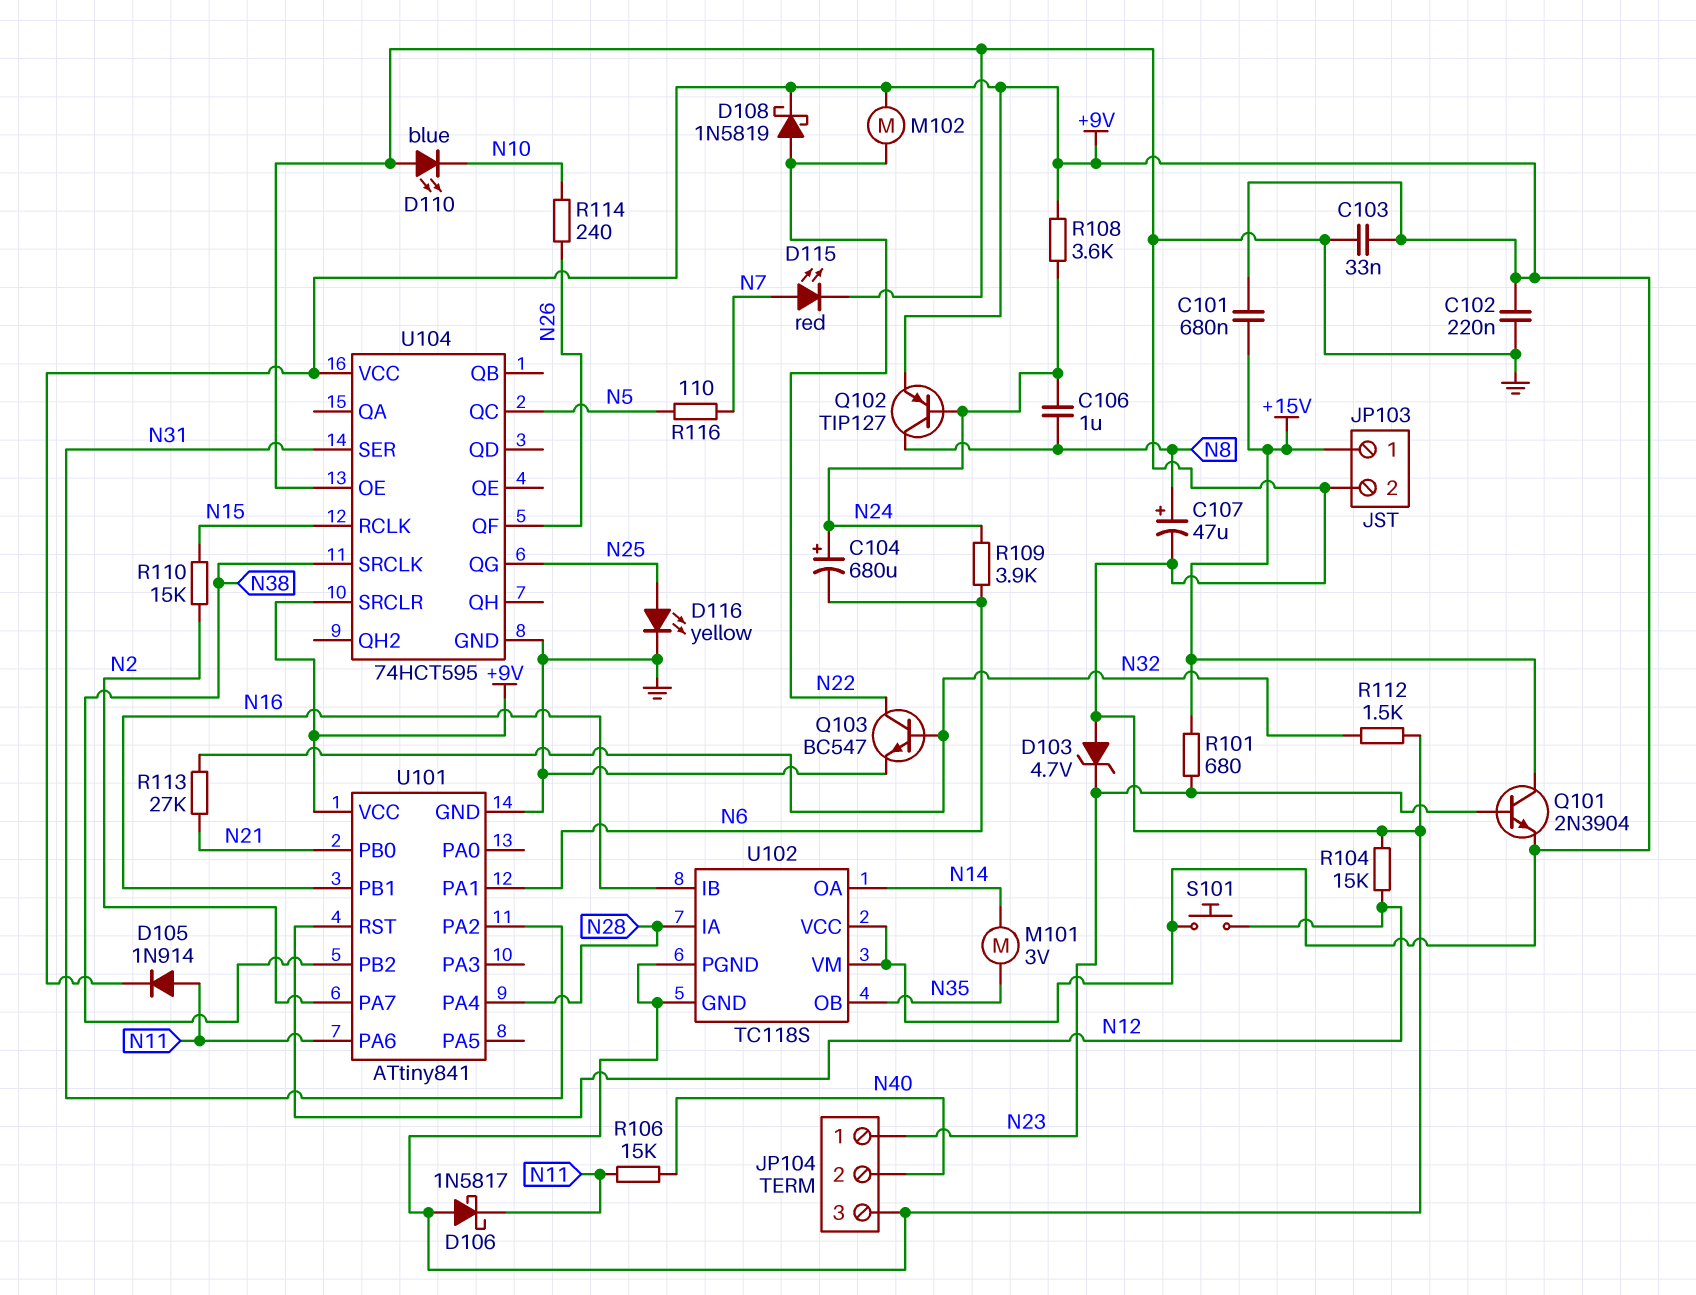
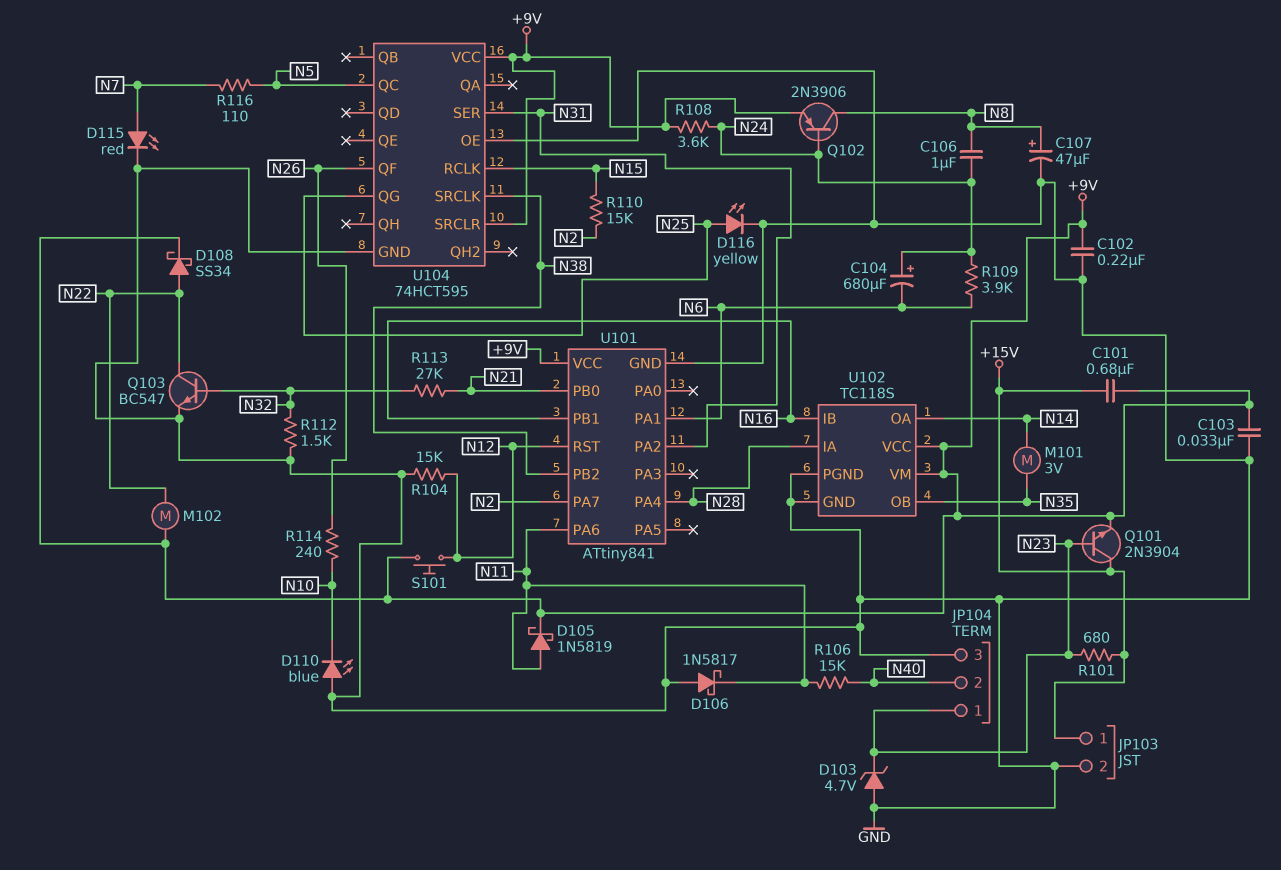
D105: diode 1N914 (A N11, K +9V) -> schottky 1N5819 (A N11, K +9V)
D108: schottky 1N5819 (A N22, K +9V) -> schottky SS34 (A N22, K +9V)
Q102: PNP TIP127 (B N24, C N8, E +9V) -> PNP 2N3906 (B N24, C N8, E +9V)

